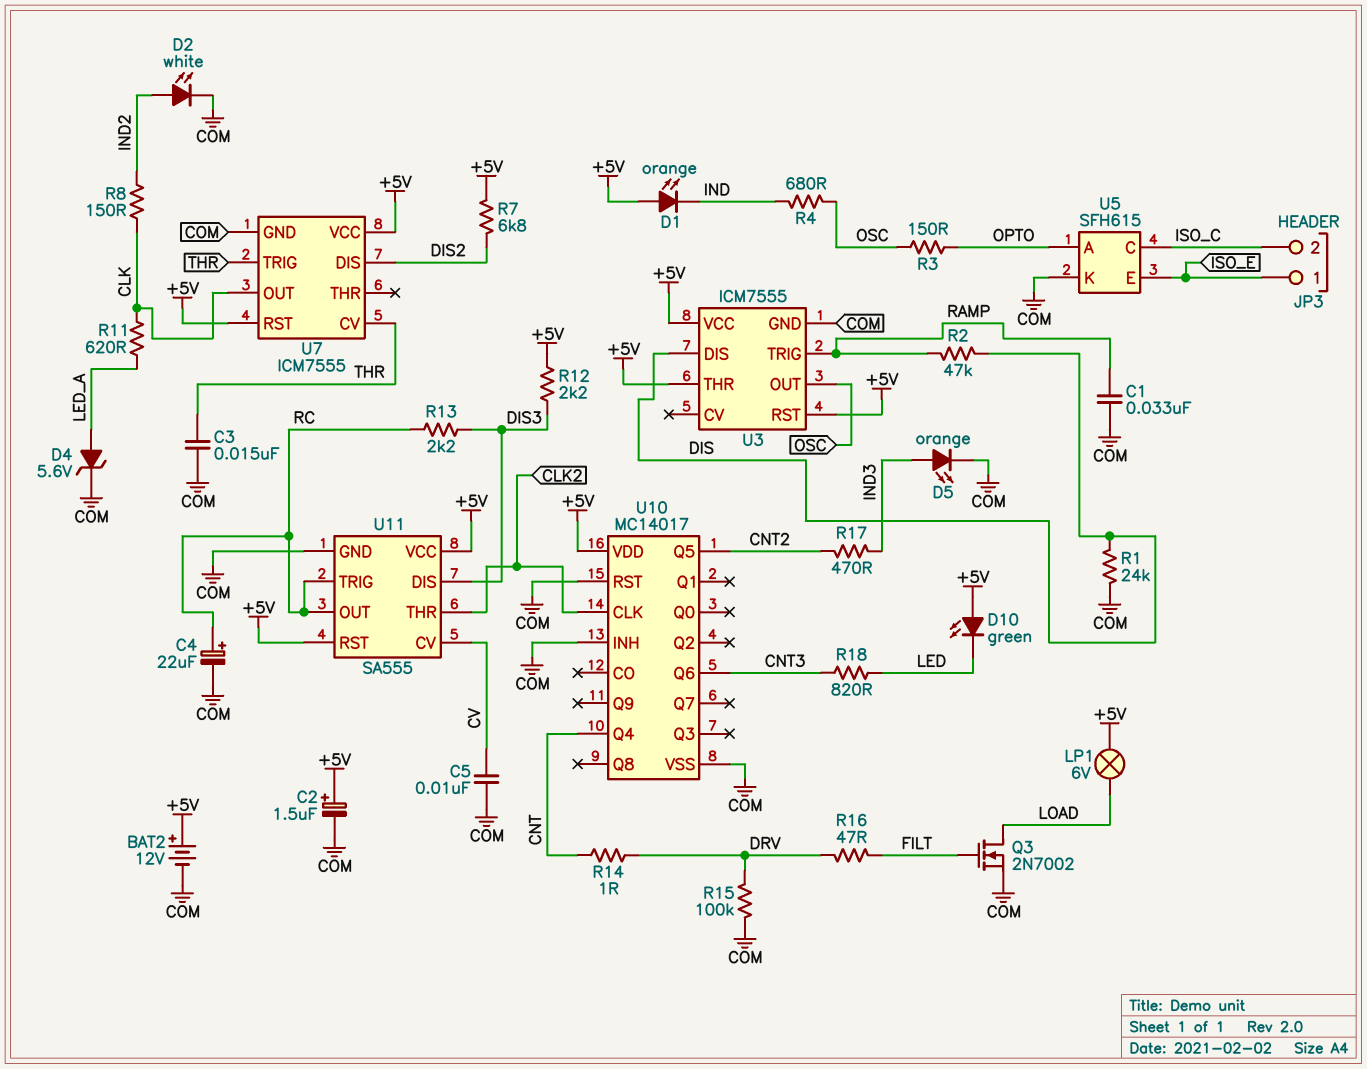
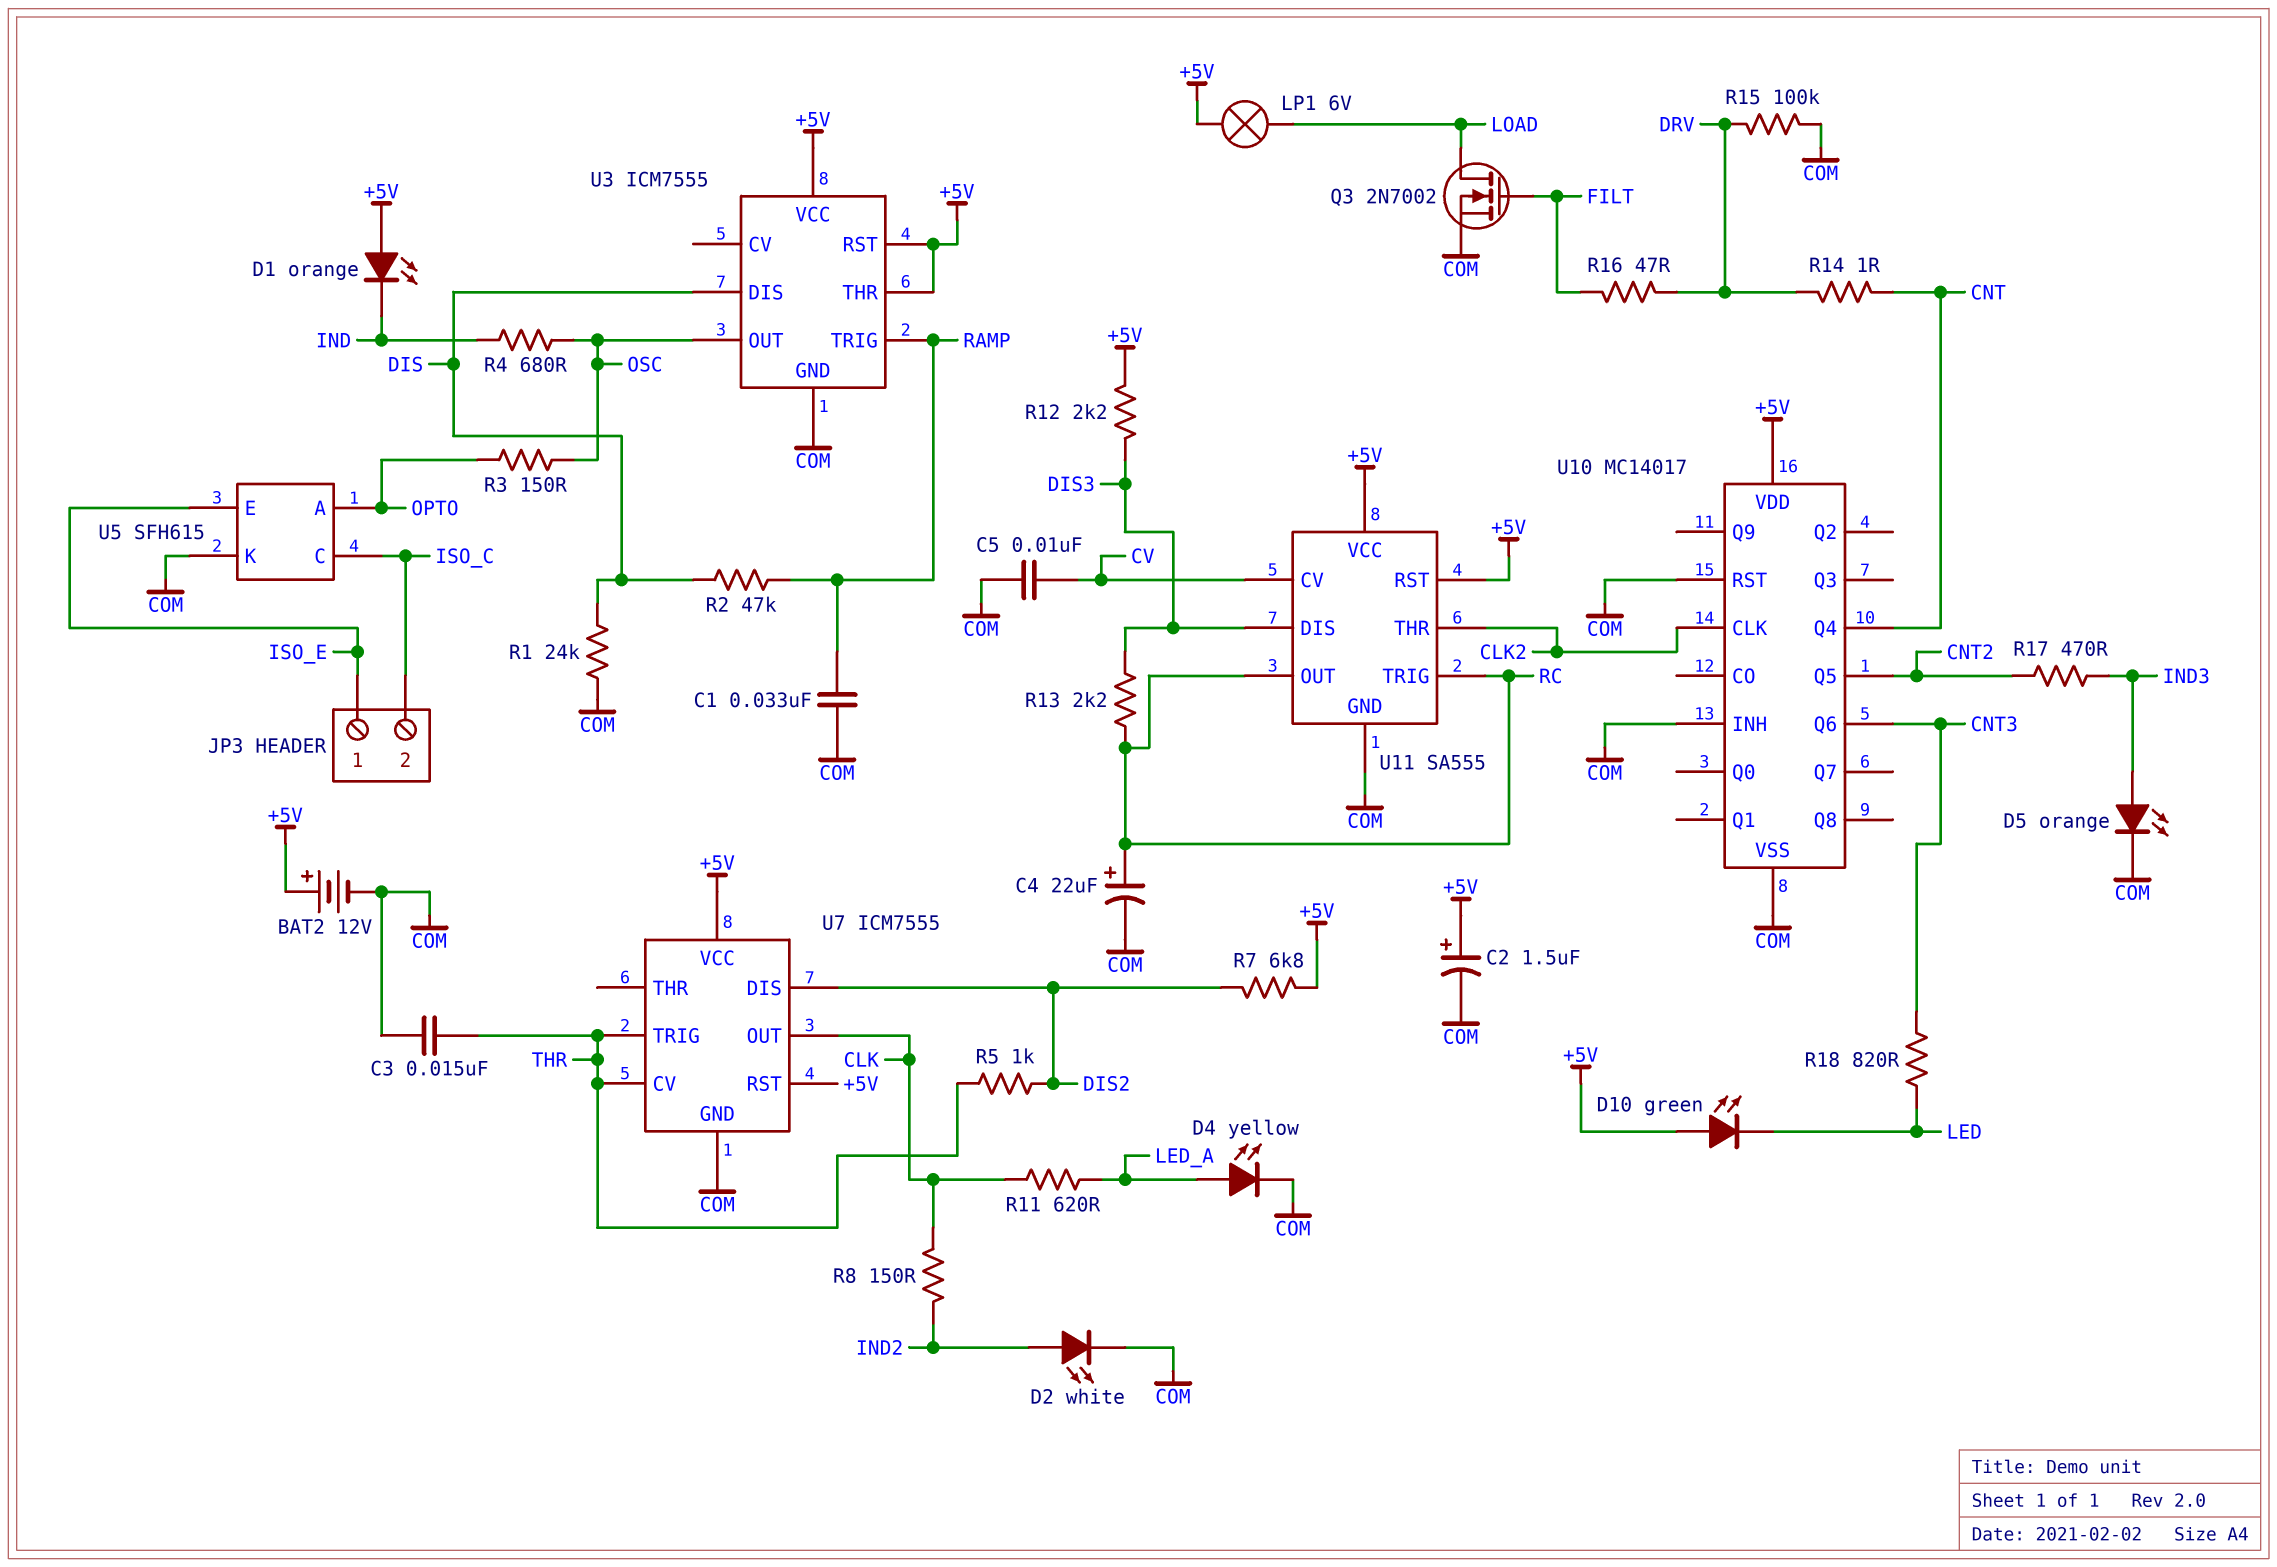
D4: zener 5.6V (A LED_A, K COM) -> LED yellow (A LED_A, K COM)
R5: none -> 1k (DIS2, THR)

